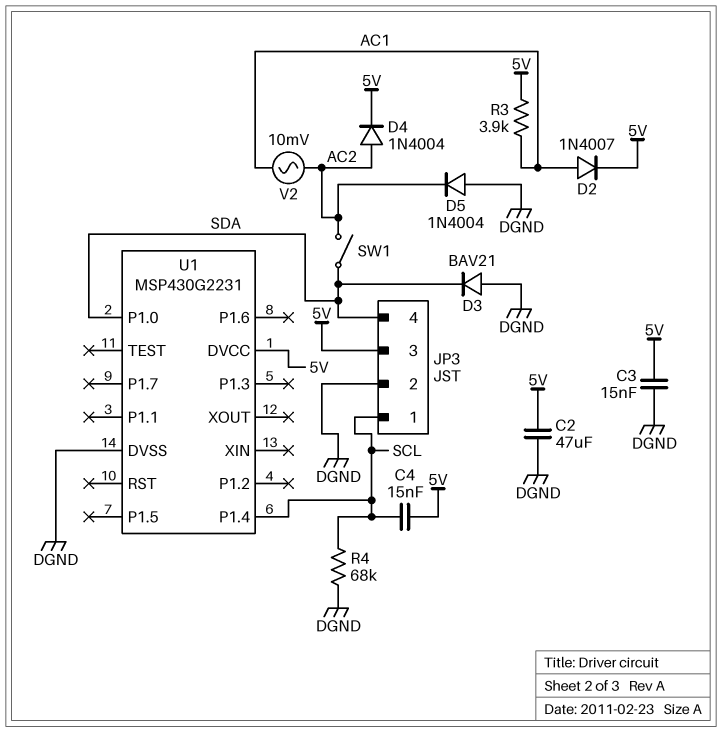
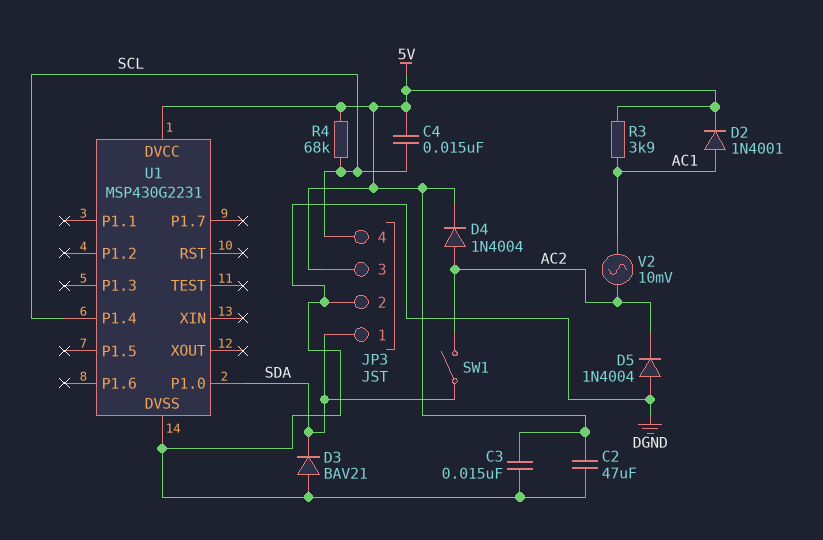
D2: diode 1N4007 (A AC1, K 5V) -> diode 1N4001 (A AC1, K 5V)
JP3 pin 1: SCL -> SDA
JP3 pin 4: SDA -> SCL
R4: 68k (DGND, SCL) -> 68k (5V, SCL)

